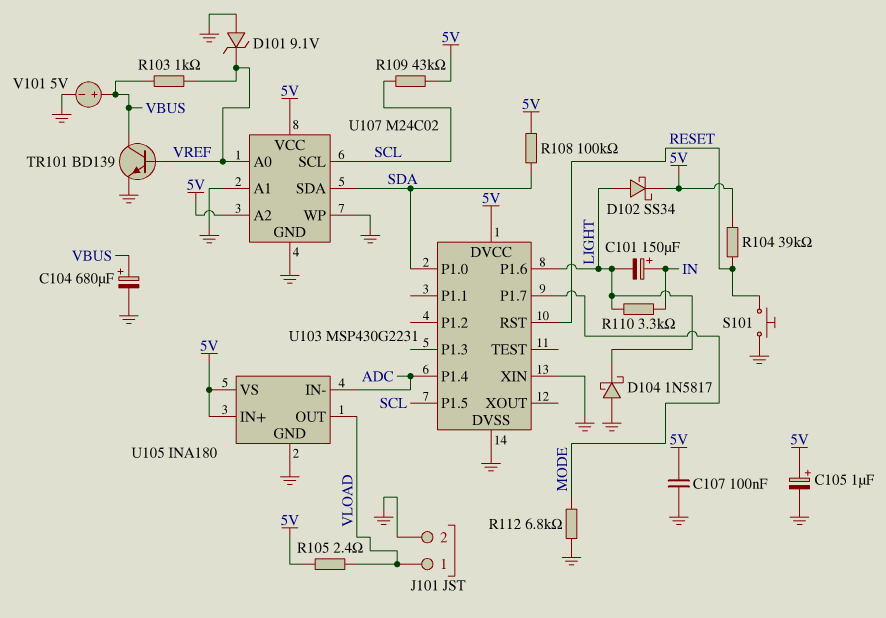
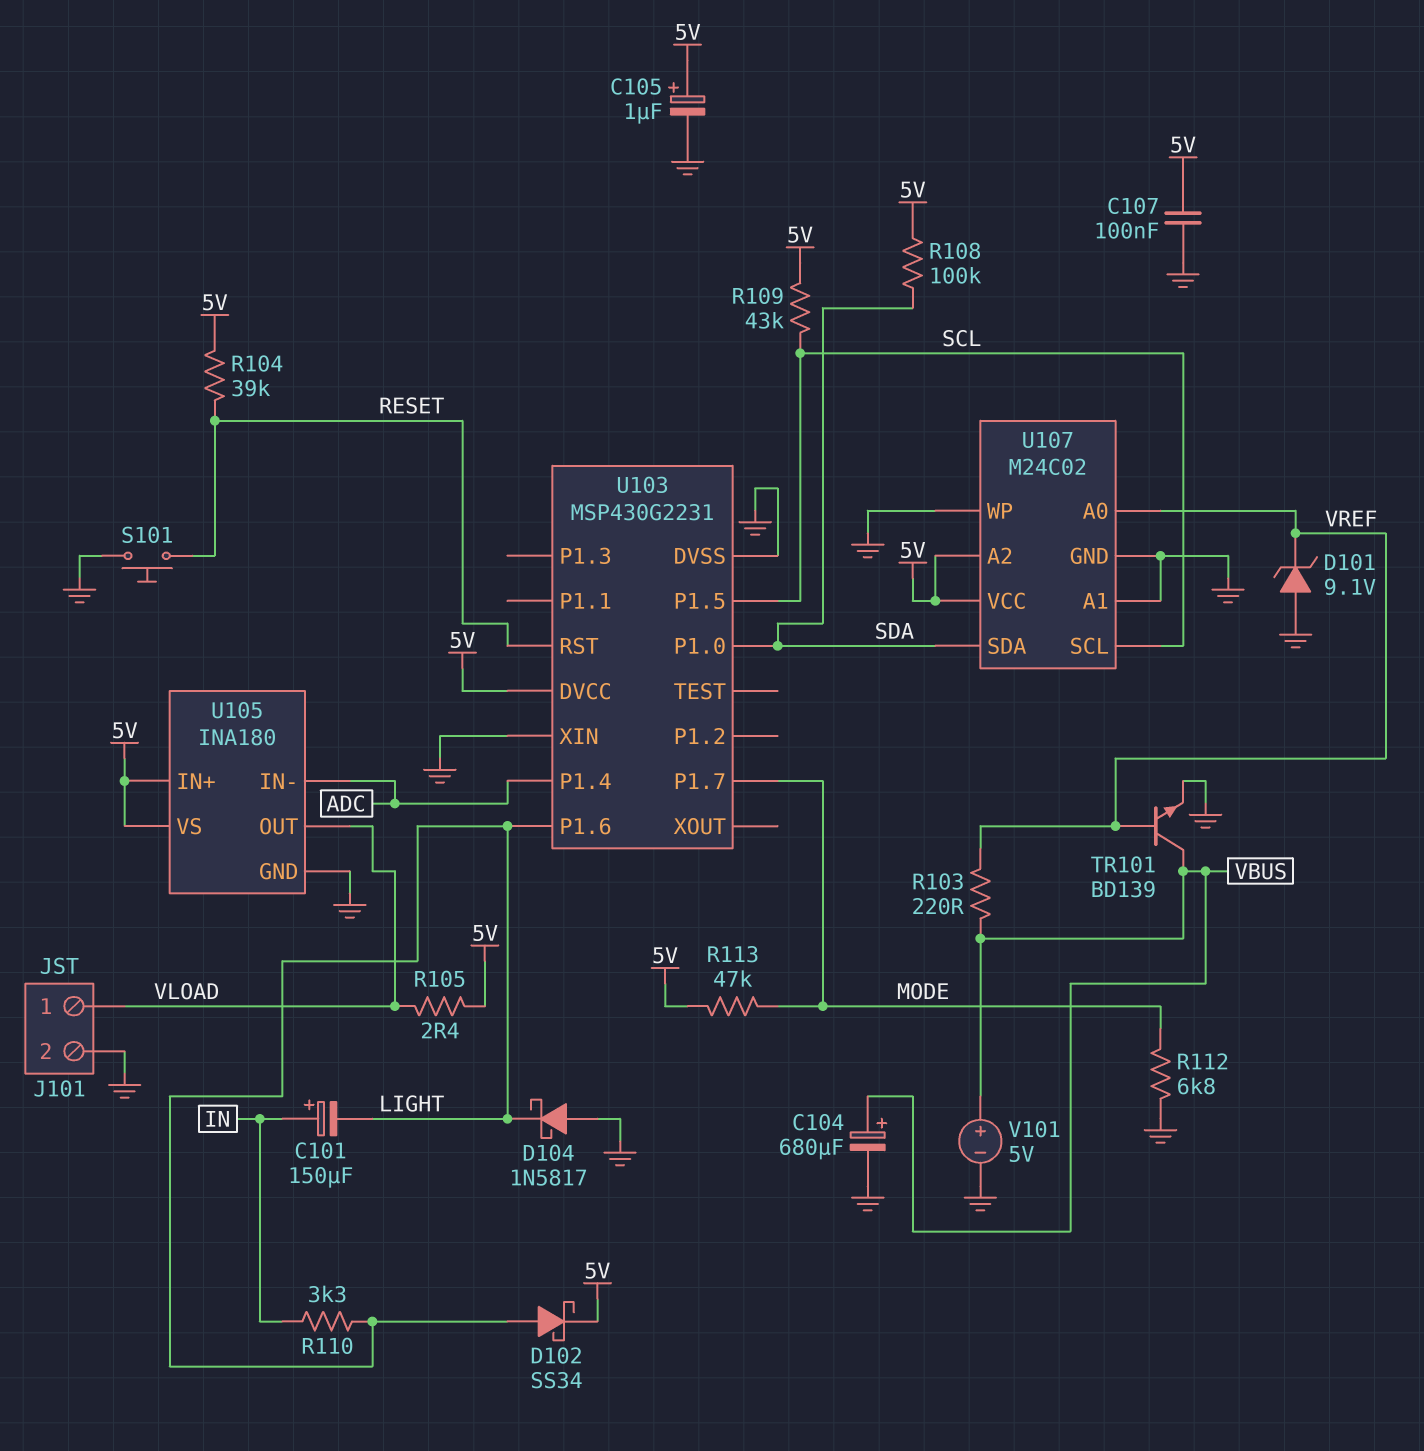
R103: 1k (VBUS, VREF) -> 220 (VBUS, VREF)
R113: none -> 47k (5V, MODE)

